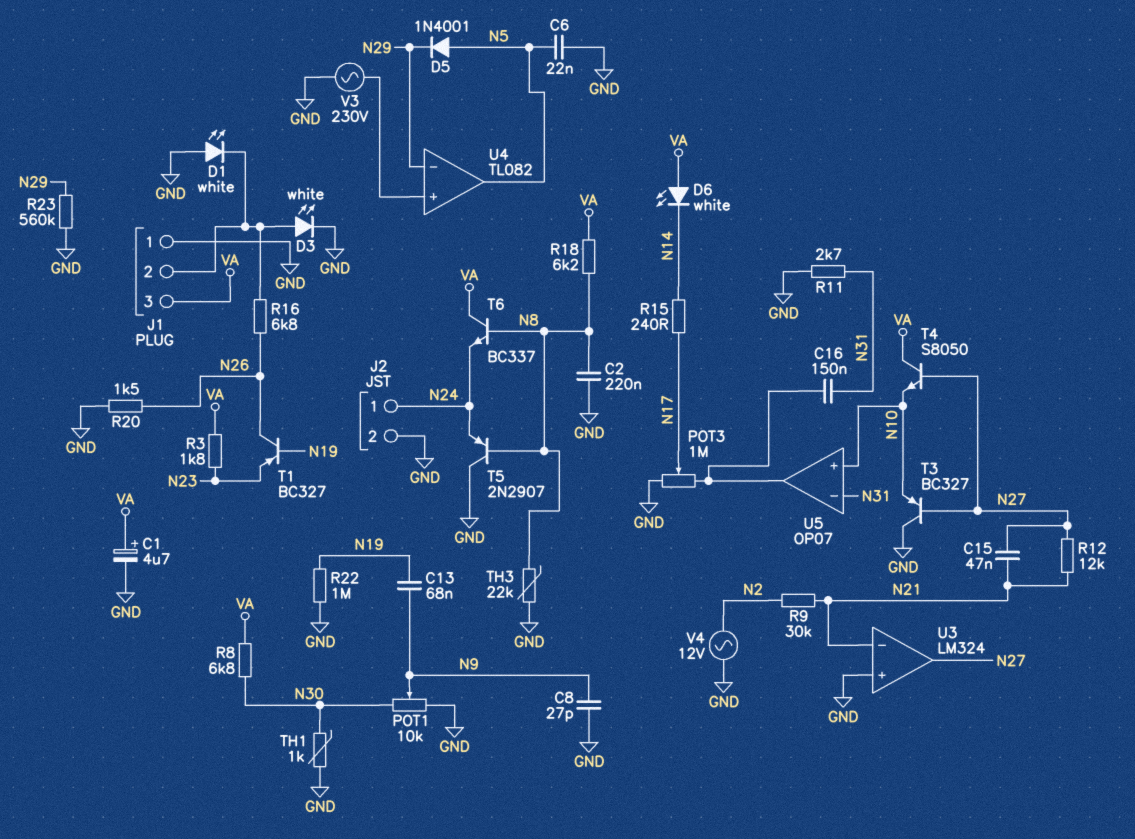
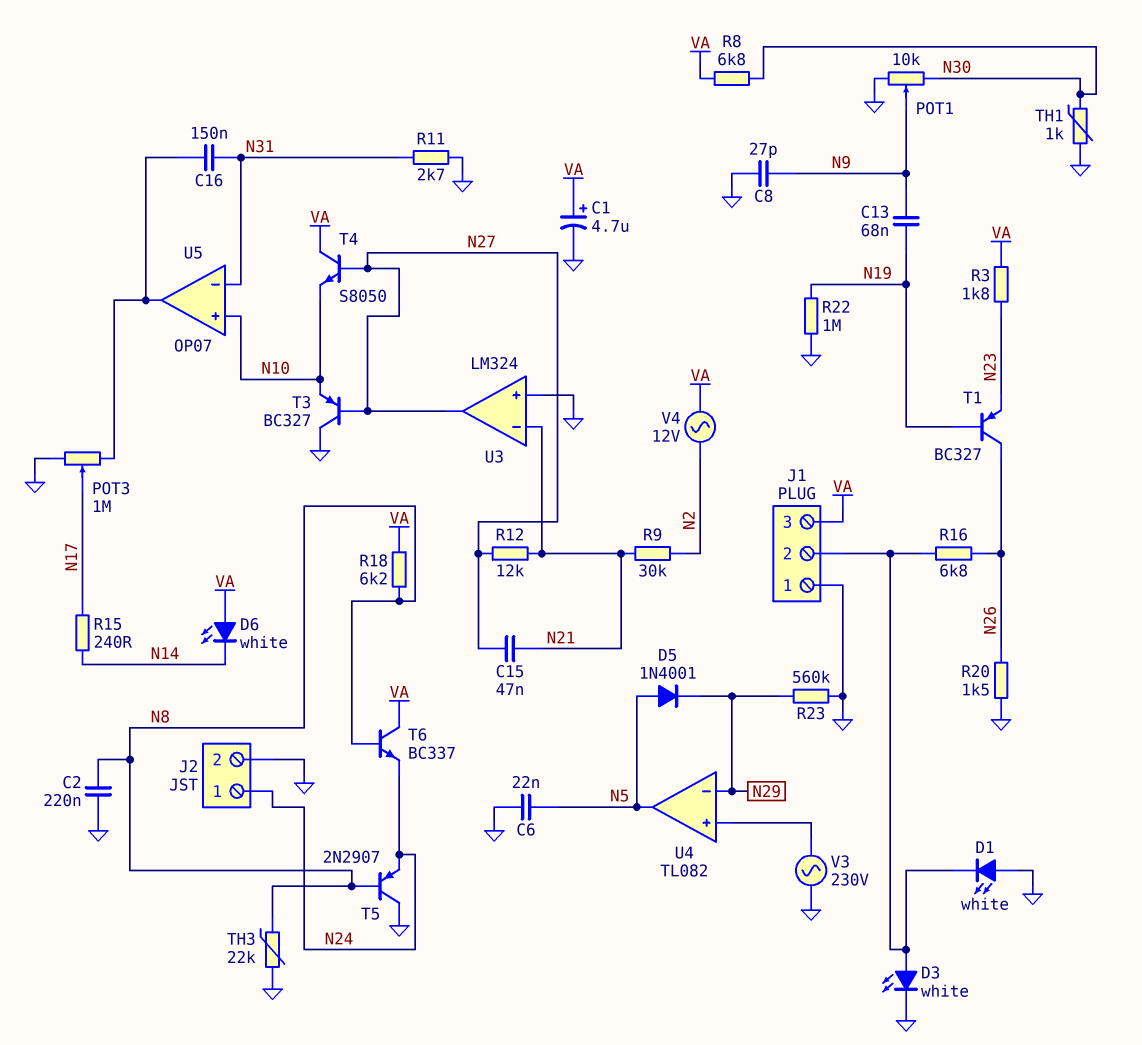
V4: AC 12V (GND, N2) -> AC 12V (N2, VA)

